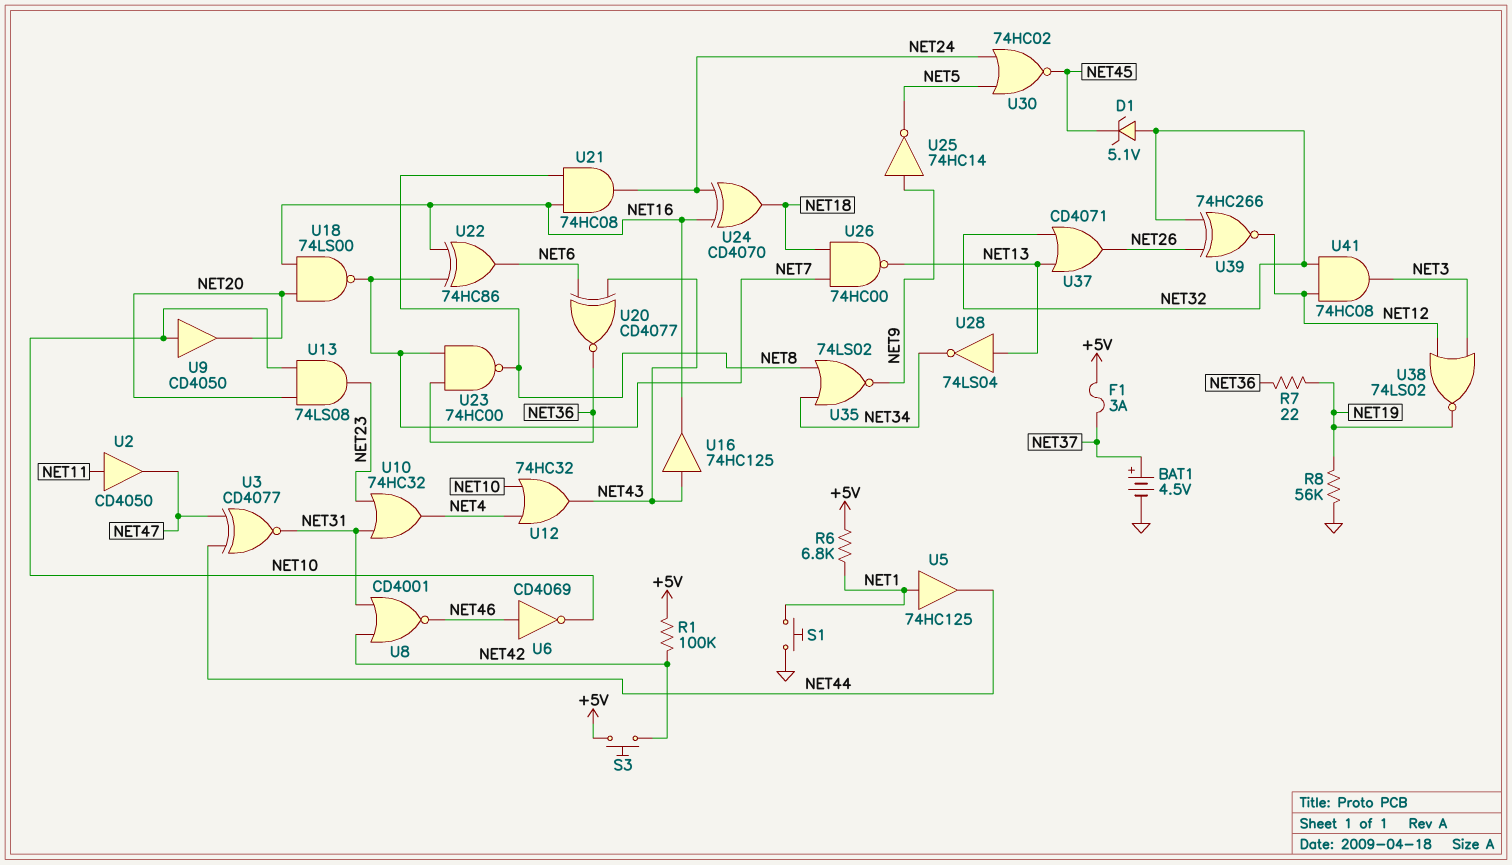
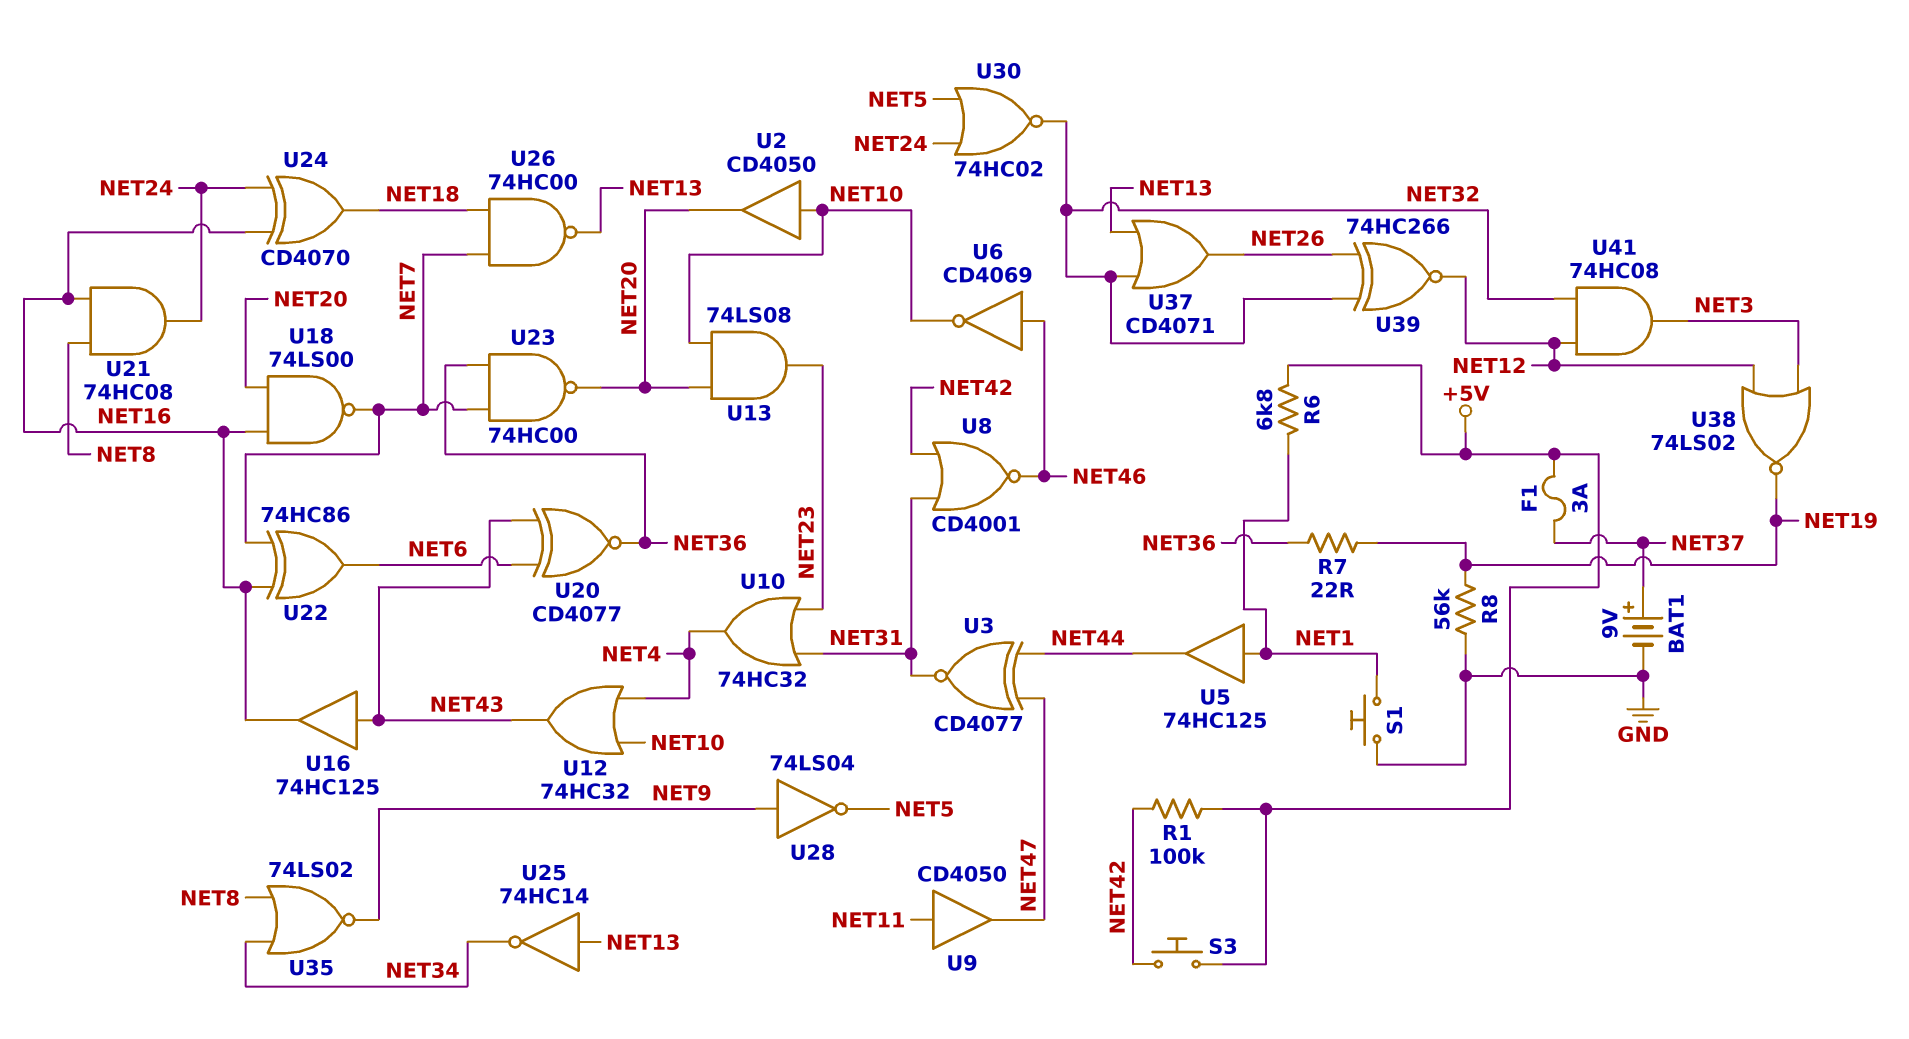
BAT1: 4.5V (plus NET37, minus GND) -> 9V (plus NET37, minus GND)
D1: zener 5.1V (A NET32, K NET45) -> none
U2: buffer CD4050 (in NET11, out NET47) -> buffer CD4050 (in NET10, out NET20)
U9: buffer CD4050 (in NET10, out NET20) -> buffer CD4050 (in NET11, out NET47)
U23: NAND 74HC00 (in NET7, in NET36, out NET8) -> NAND 74HC00 (in NET7, in NET36, out NET20)
U25: NOT 74HC14 (in NET9, out NET5) -> NOT 74HC14 (in NET13, out NET34)
U28: NOT 74LS04 (in NET13, out NET34) -> NOT 74LS04 (in NET9, out NET5)
U30: NOR 74HC02 (in NET5, in NET24, out NET45) -> NOR 74HC02 (in NET5, in NET24, out NET32)

